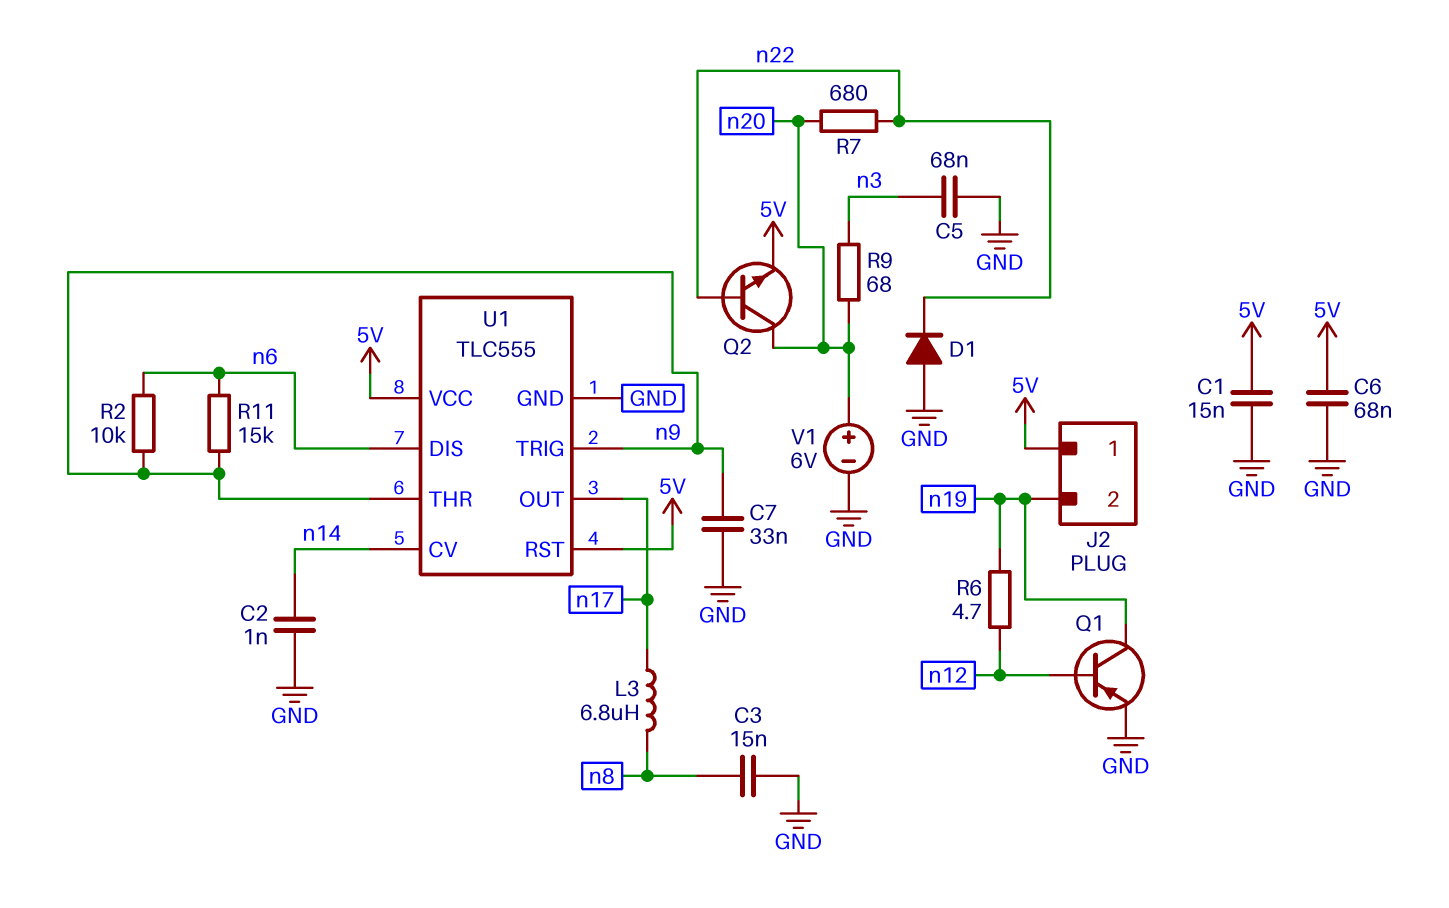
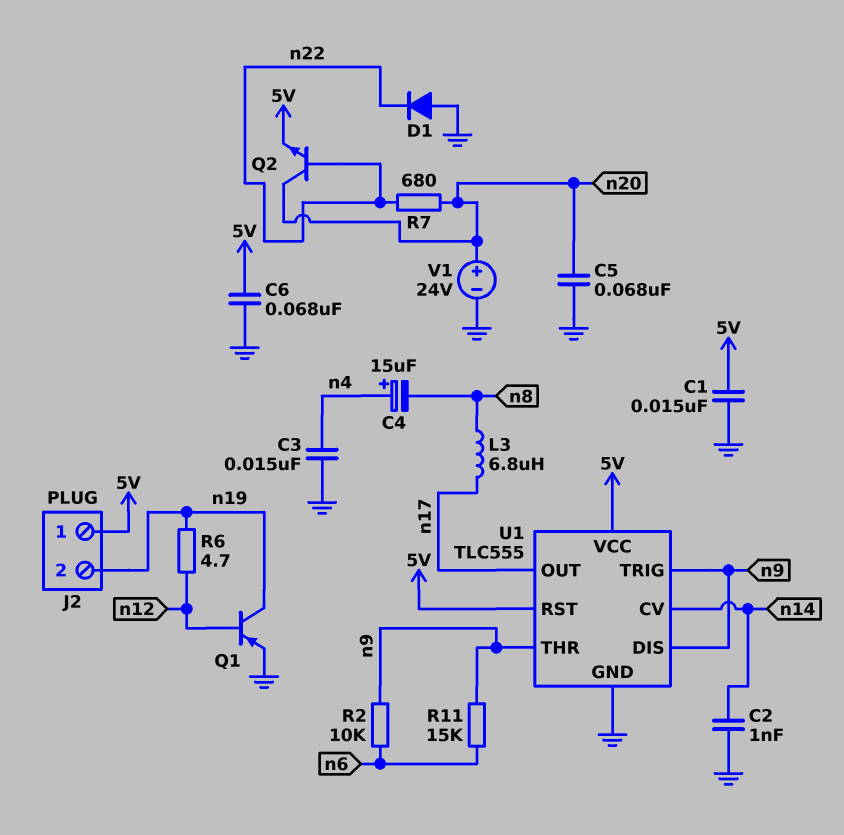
C3: 15nF (GND, n8) -> 15nF (GND, n4)
C4: none -> 15uF (plus n4, minus n8)
C5: 68nF (GND, n3) -> 68nF (GND, n20)
C7: 33nF (GND, n9) -> none
R9: 68 (n3, n20) -> none
U1 pin DIS: n6 -> n9
V1: 6V (plus n20, minus GND) -> 24V (plus n20, minus GND)

